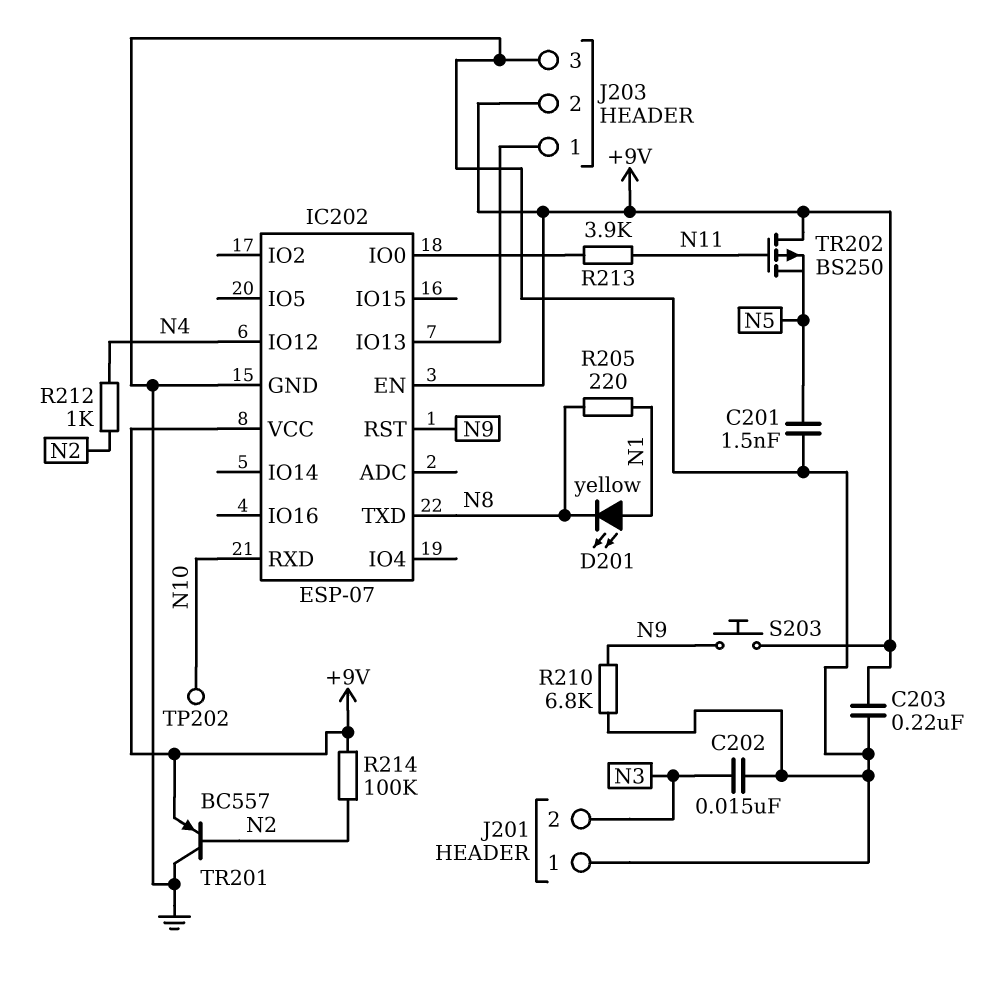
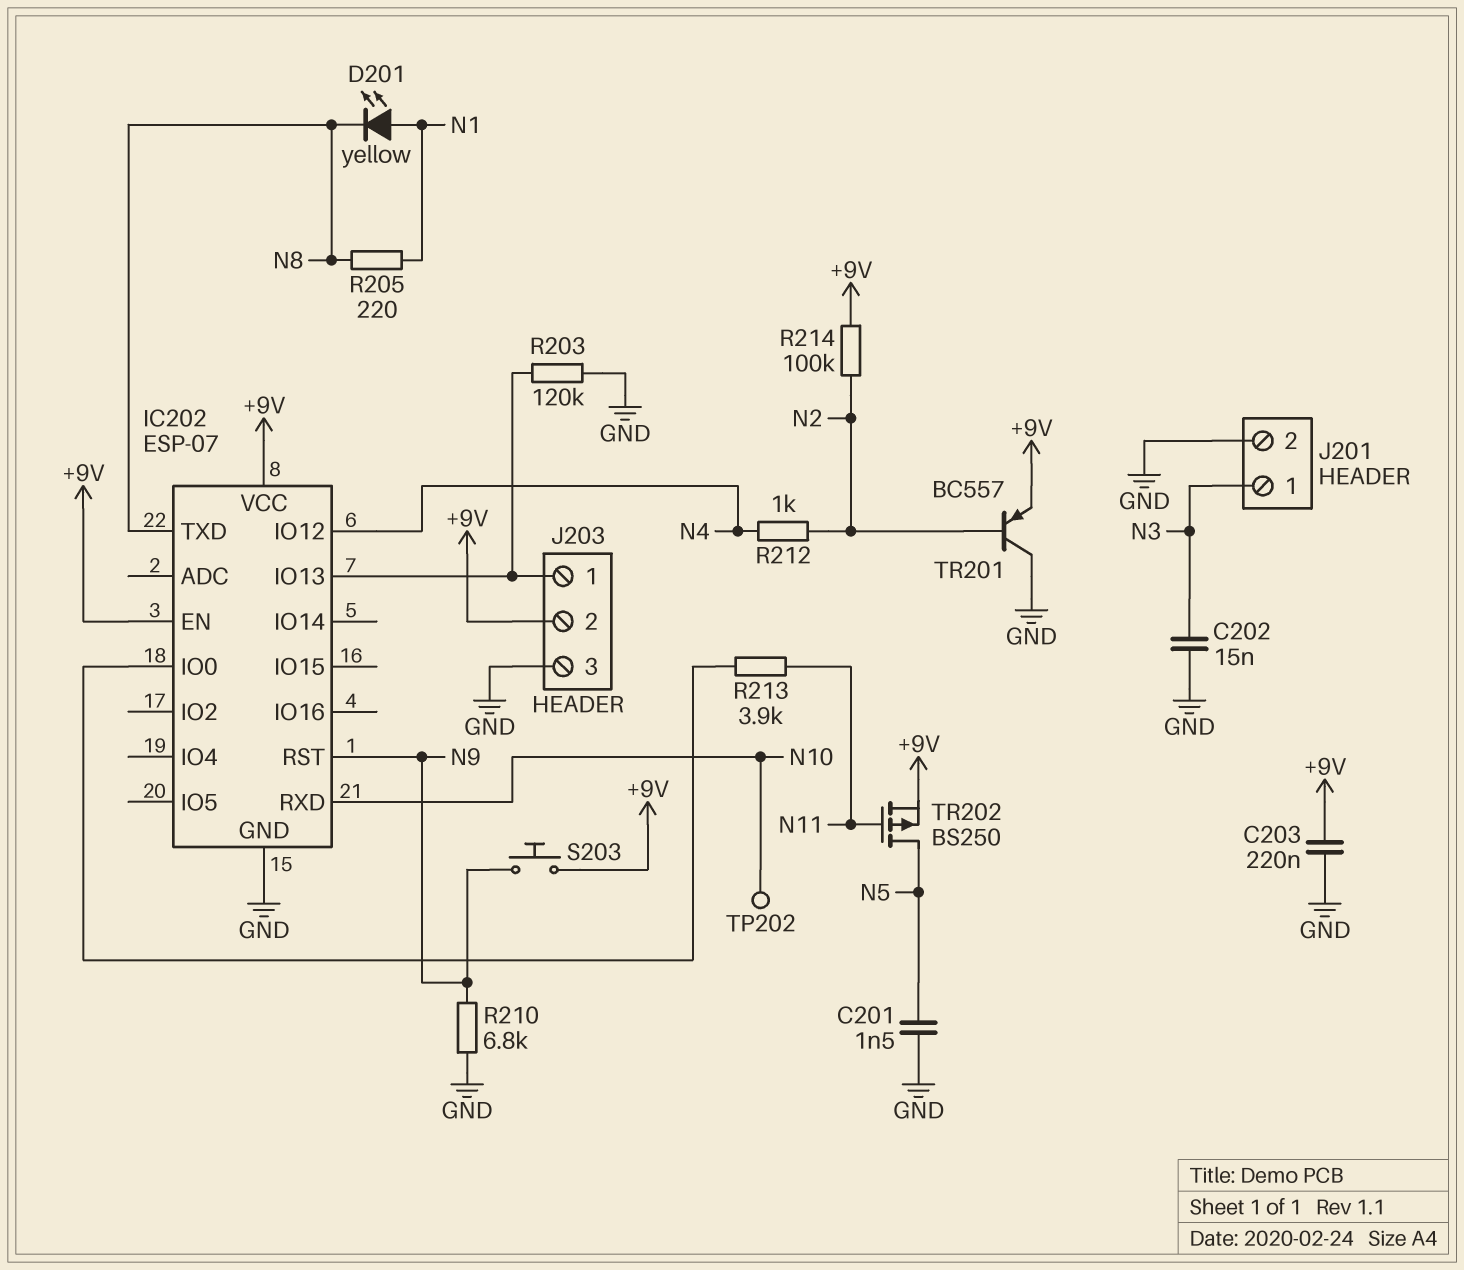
J201 pin 1: GND -> N3
J201 pin 2: N3 -> GND
R203: none -> 120k (GND, IC202/IO13)
TR202: PMOS BS250 (G N11, D +9V, S N5) -> PMOS BS250 (G N11, D N5, S +9V)

